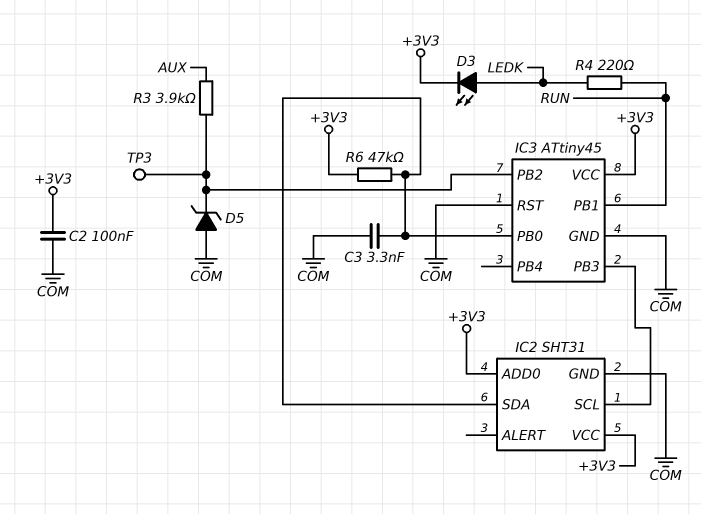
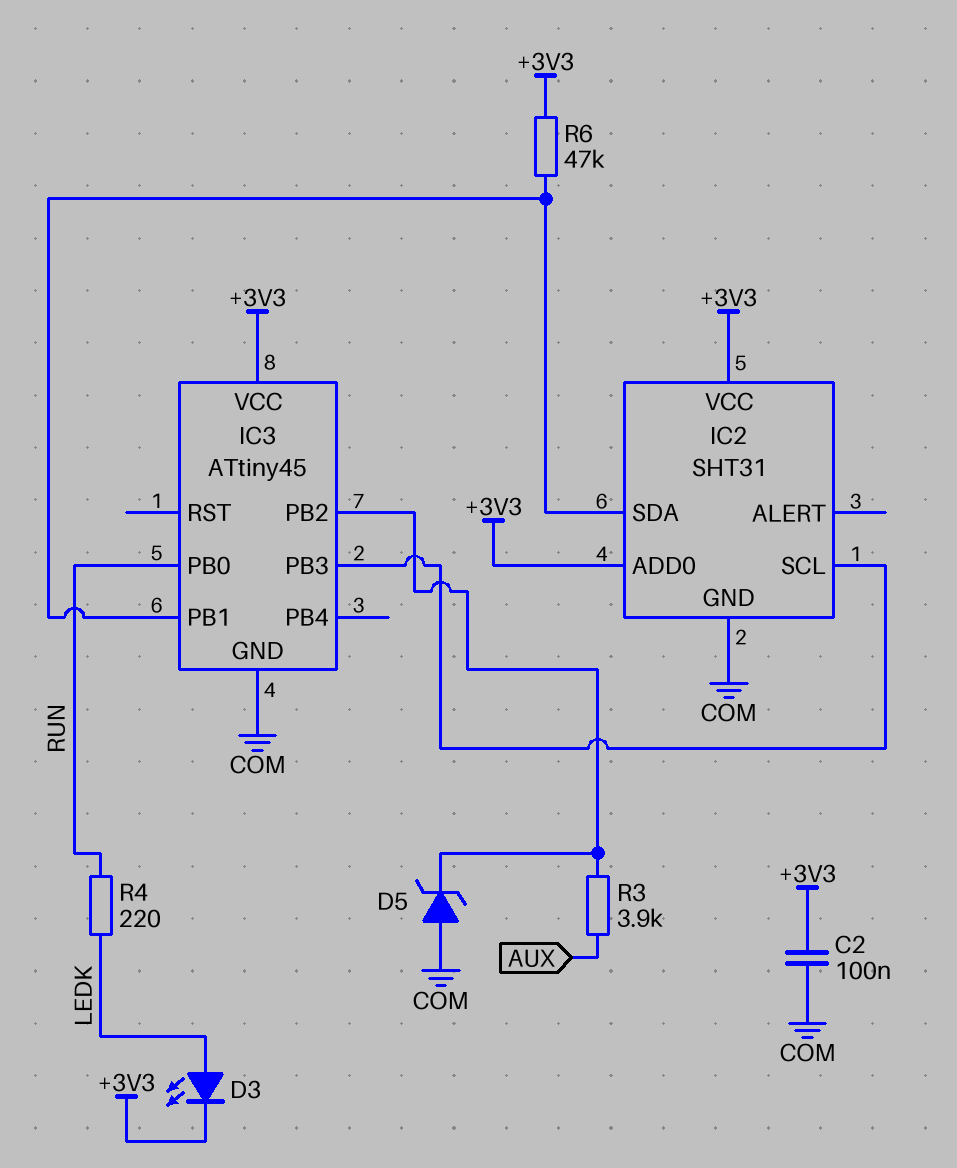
C3: 3.3nF (COM, IC2/SDA) -> none
IC3 pin PB0: IC2/SDA -> RUN
IC3 pin PB1: RUN -> IC2/SDA
IC3 pin RST: COM -> none
TP3: test point (IC3/PB2) -> none

